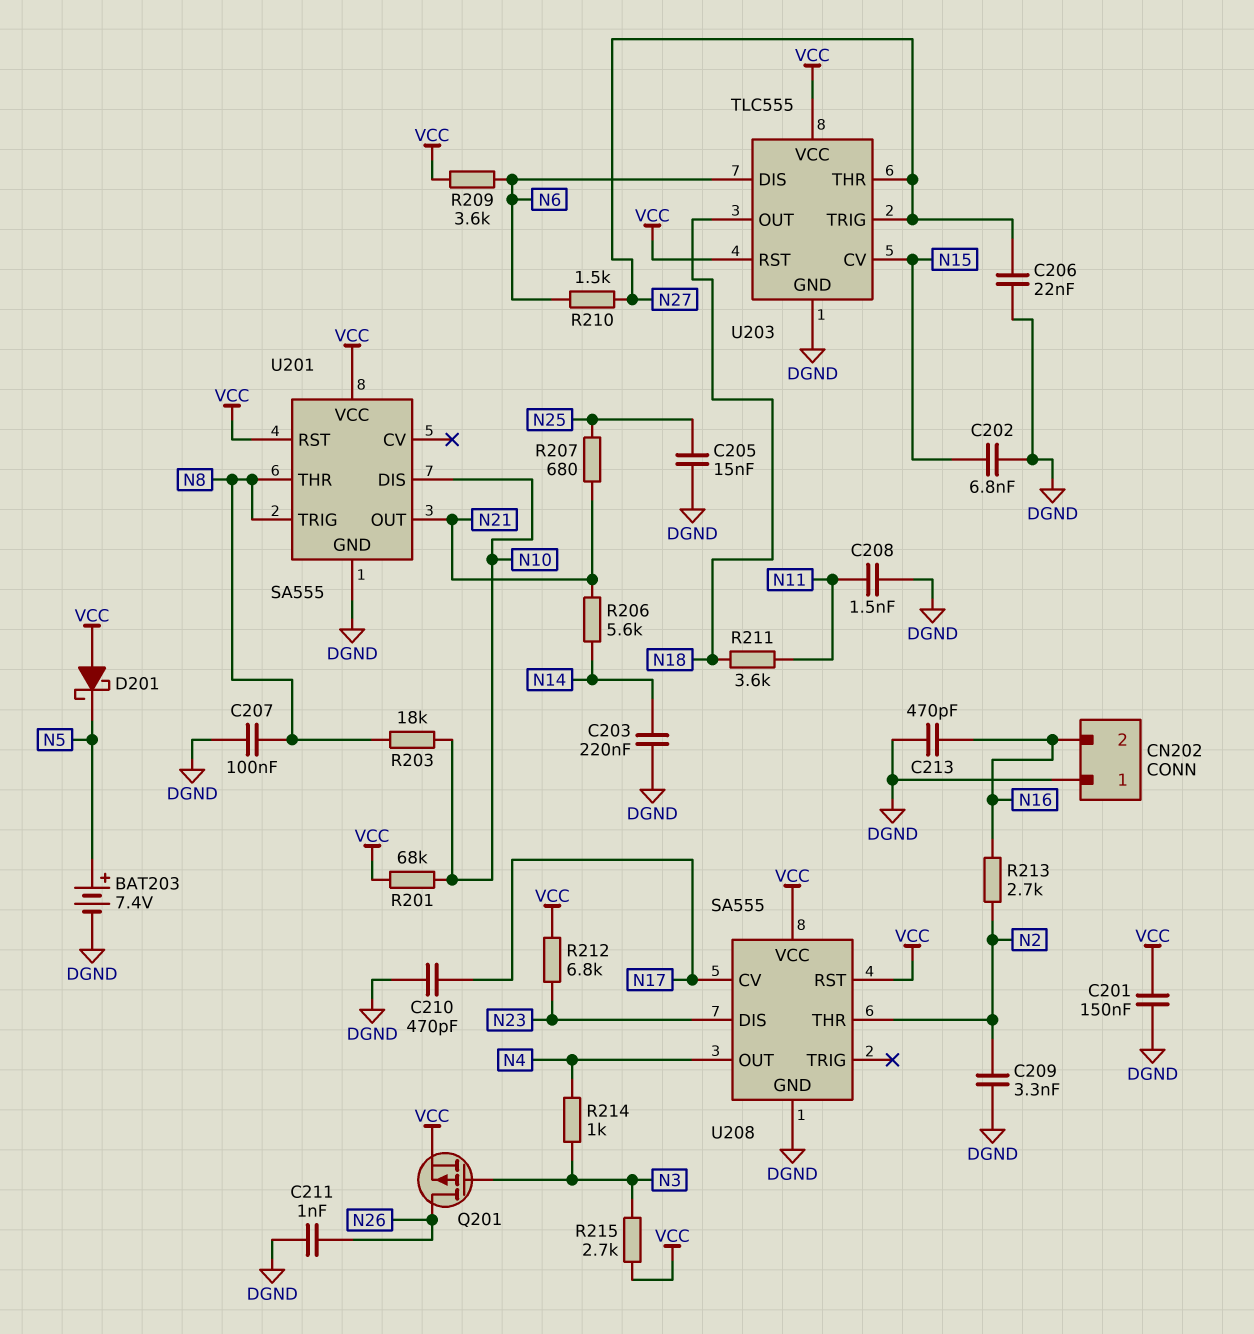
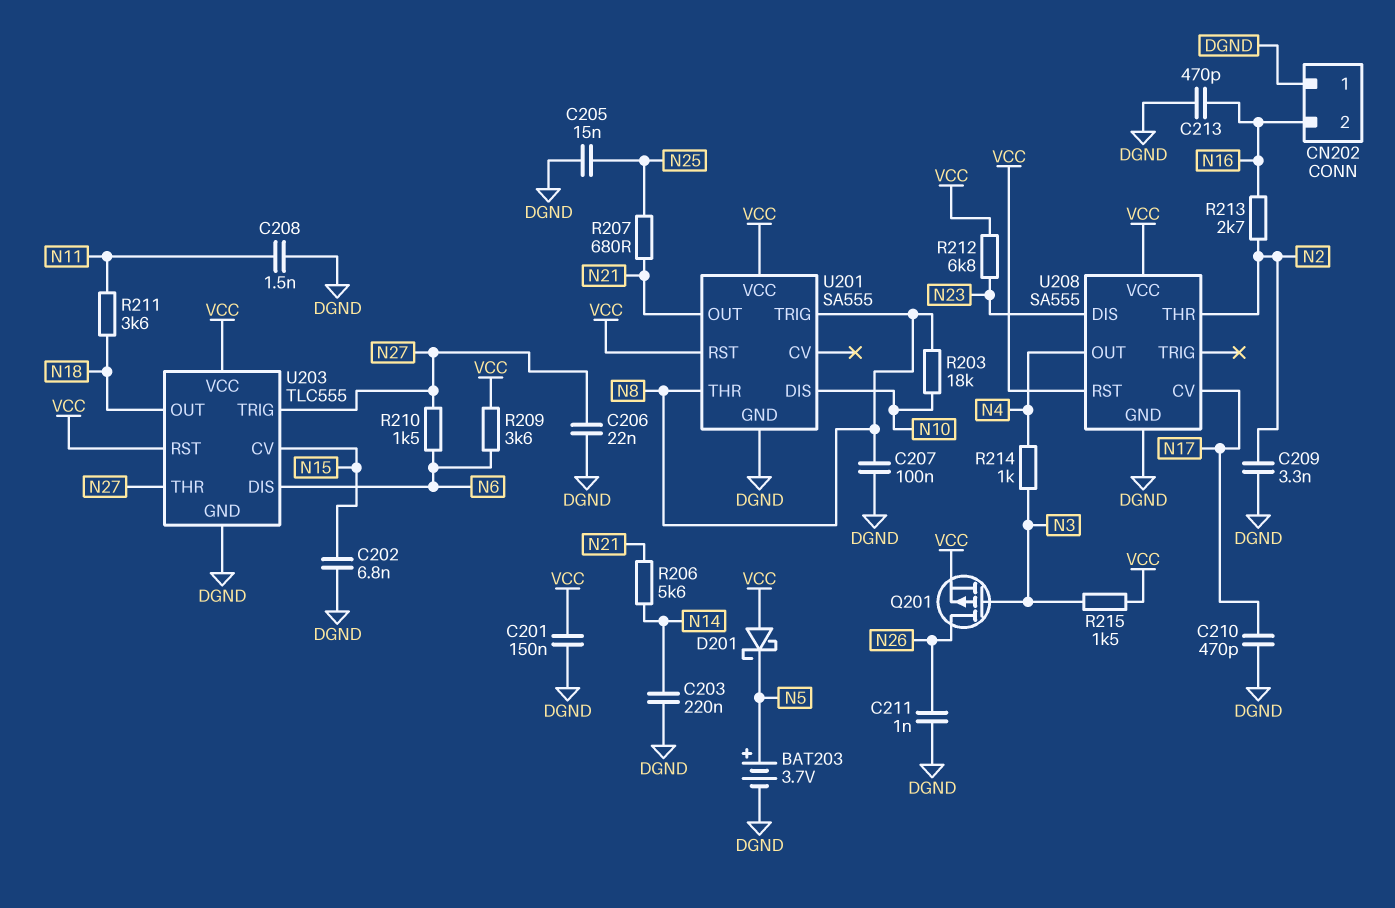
BAT203: 7.4V (plus N5, minus DGND) -> 3.7V (plus N5, minus DGND)
R201: 68k (N10, VCC) -> none
R215: 2.7k (N3, VCC) -> 1.5k (N3, VCC)

